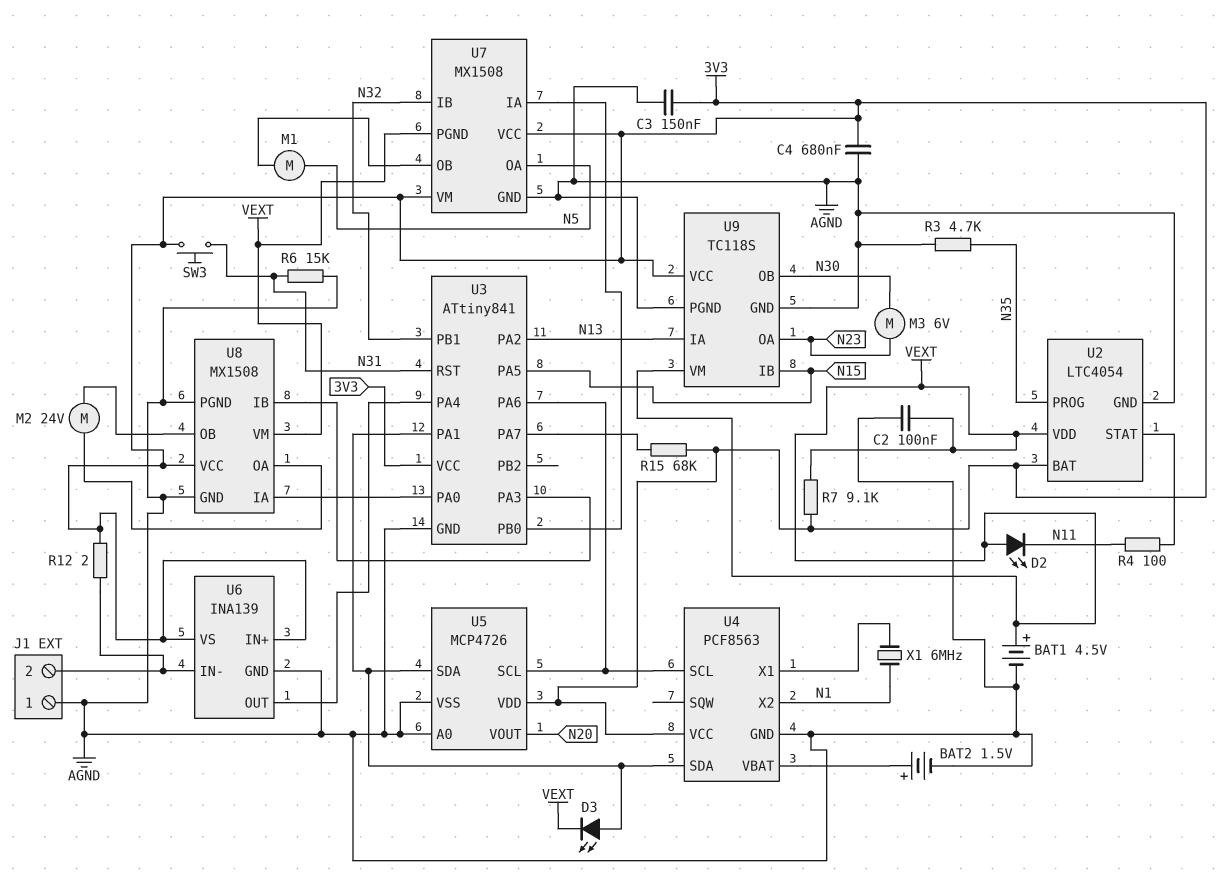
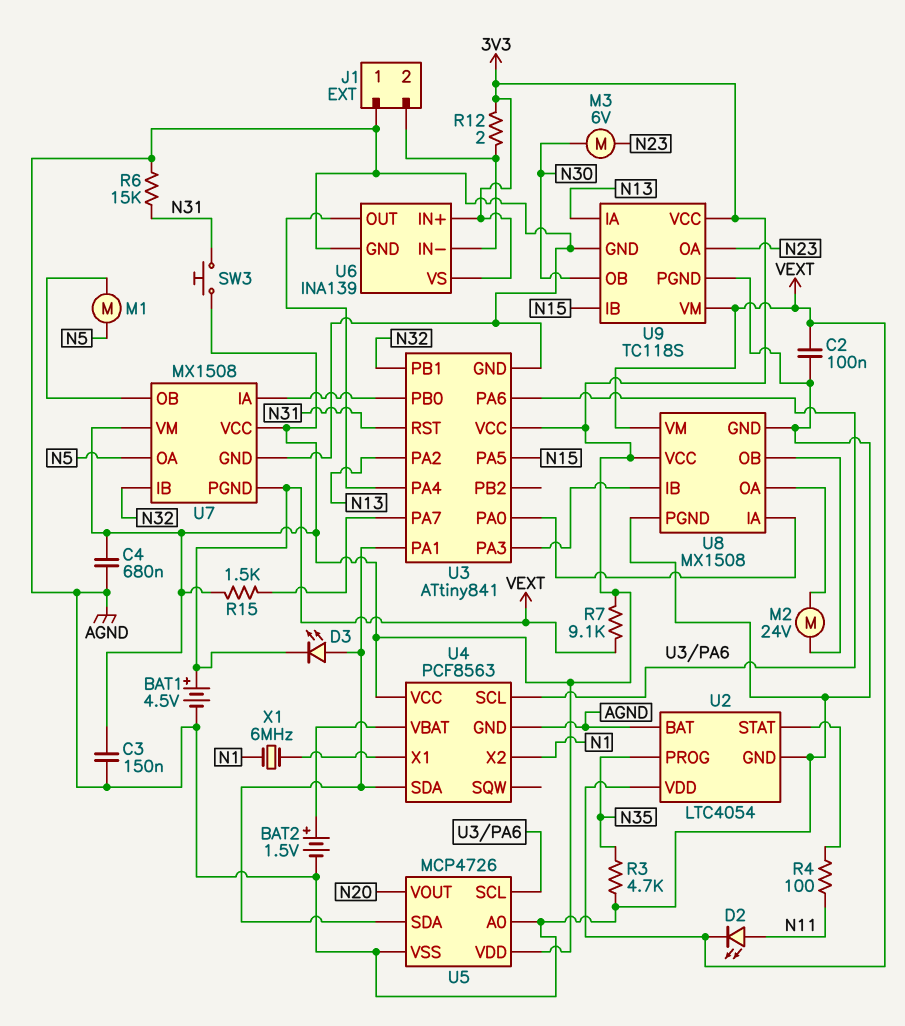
D2: LED (A VEXT, K N11) -> LED (A N11, K VEXT)
R15: 68k (3V3, U3/PA7) -> 1.5k (3V3, U3/PA7)
U2 pin BAT: 3V3 -> AGND

